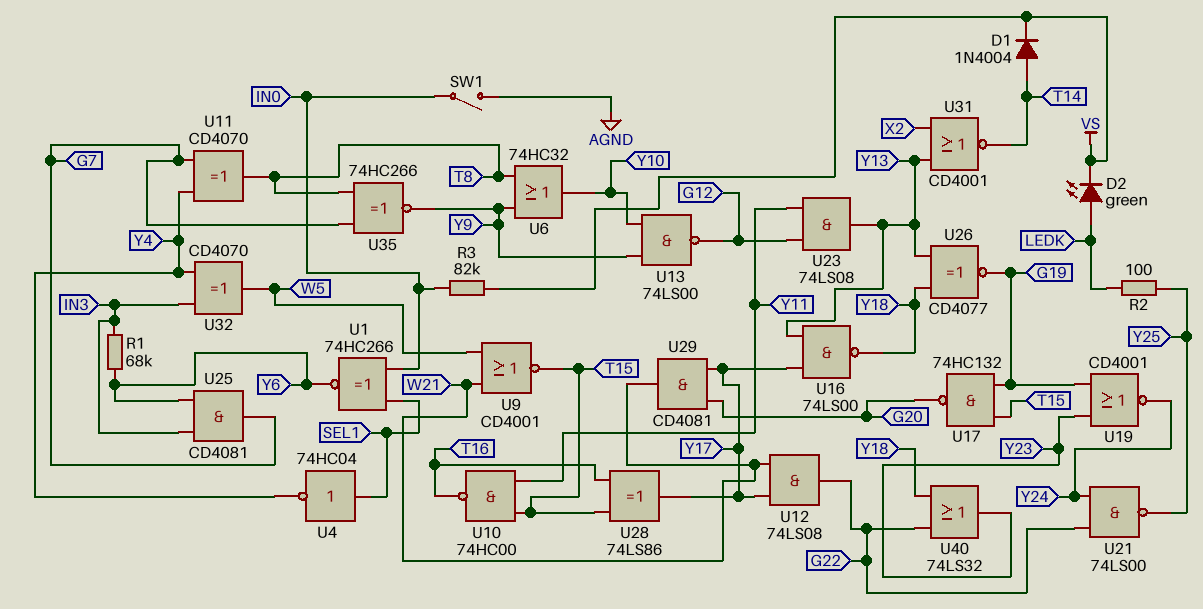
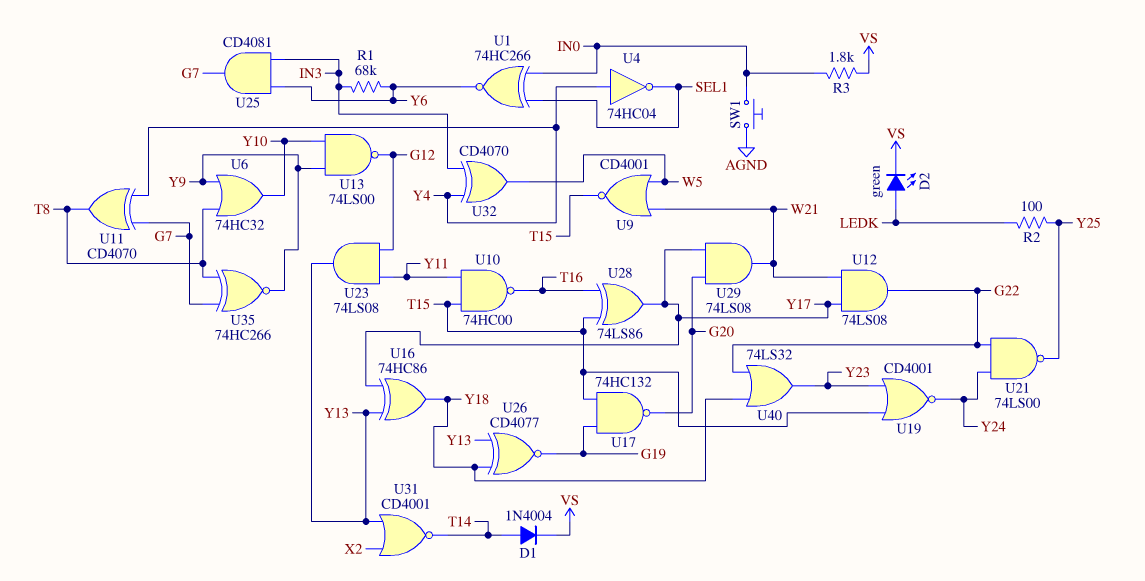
R3: 82k (IN0, VS) -> 1.8k (IN0, VS)
SW1: switch (AGND, IN0) -> button (AGND, IN0)
U4: NOT 74HC04 (in SEL1, out Y4) -> NOT 74HC04 (in Y4, out SEL1)
U16: NAND 74LS00 (in Y13, in Y17, out Y18) -> XOR 74HC86 (in Y13, in Y17, out Y18)
U19: NOR CD4001 (in G19, in Y23, out Y24) -> NOR CD4001 (in T15, in Y23, out Y24)
U29: AND CD4081 (in G20, in Y17, out W21) -> AND 74LS08 (in G20, in Y17, out W21)

